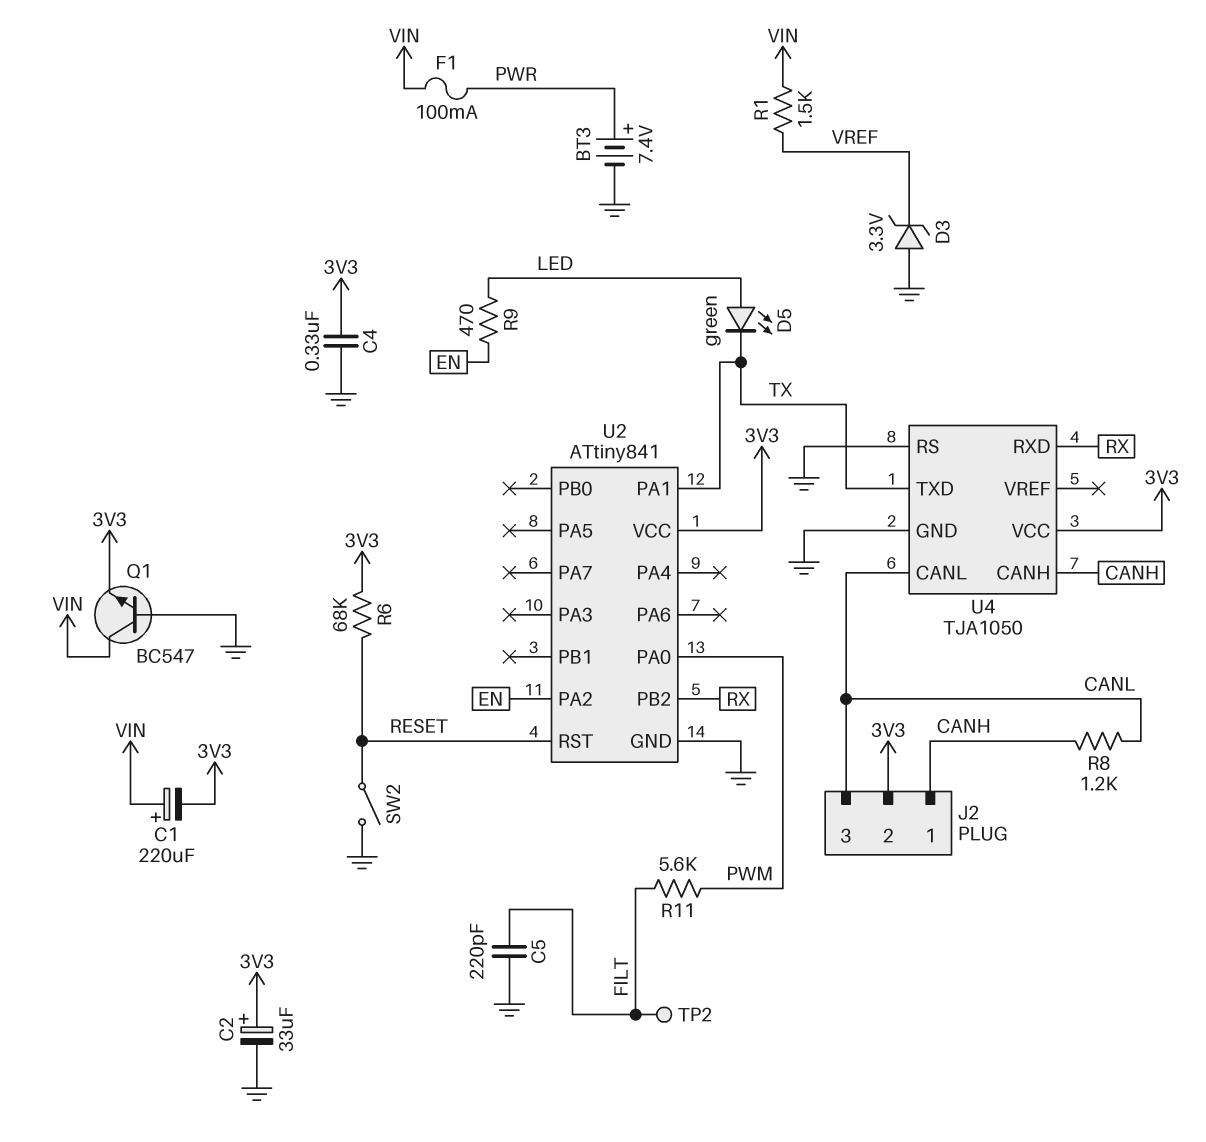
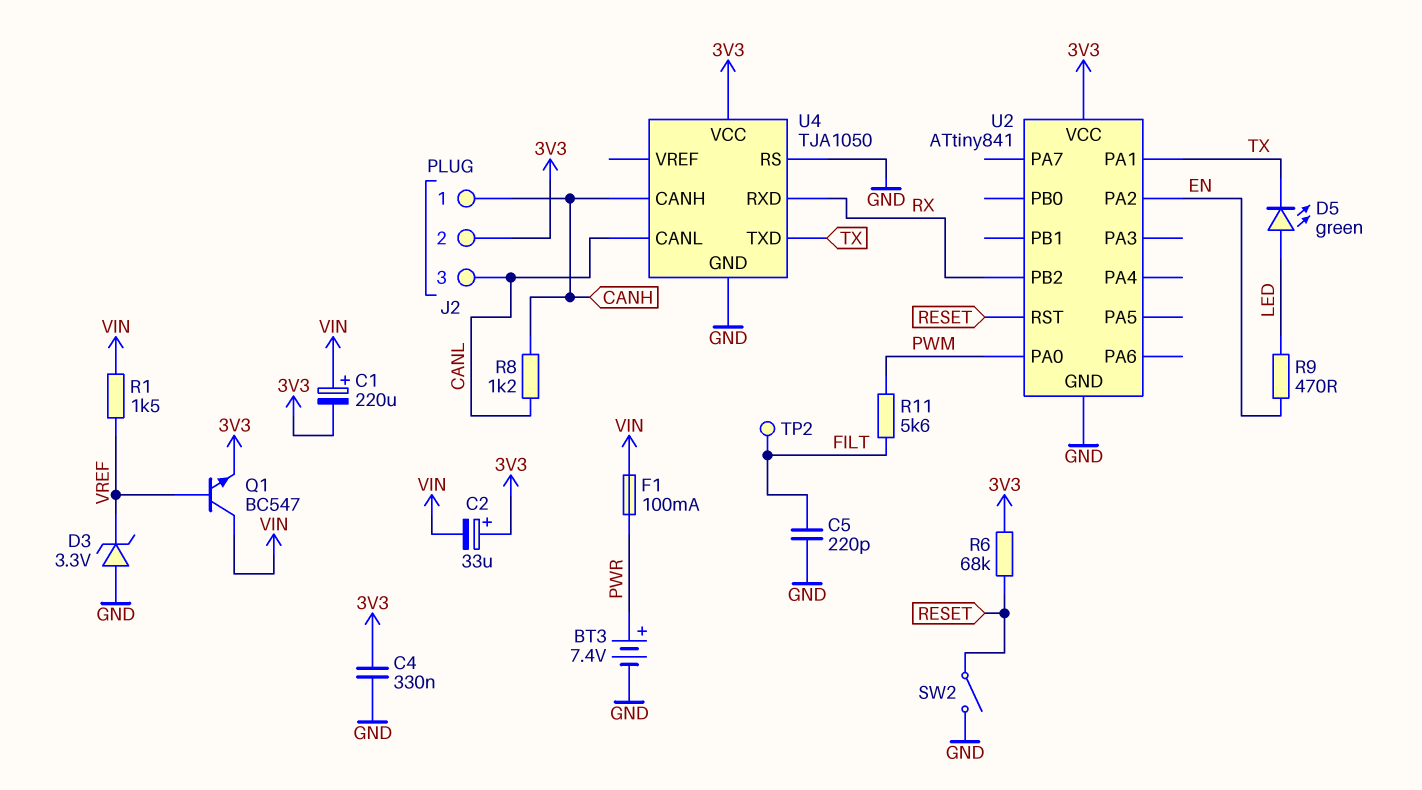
C2: 33uF (plus 3V3, minus GND) -> 33uF (plus 3V3, minus VIN)
Q1: NPN BC547 (B GND, C VIN, E 3V3) -> NPN BC547 (B VREF, C VIN, E 3V3)

